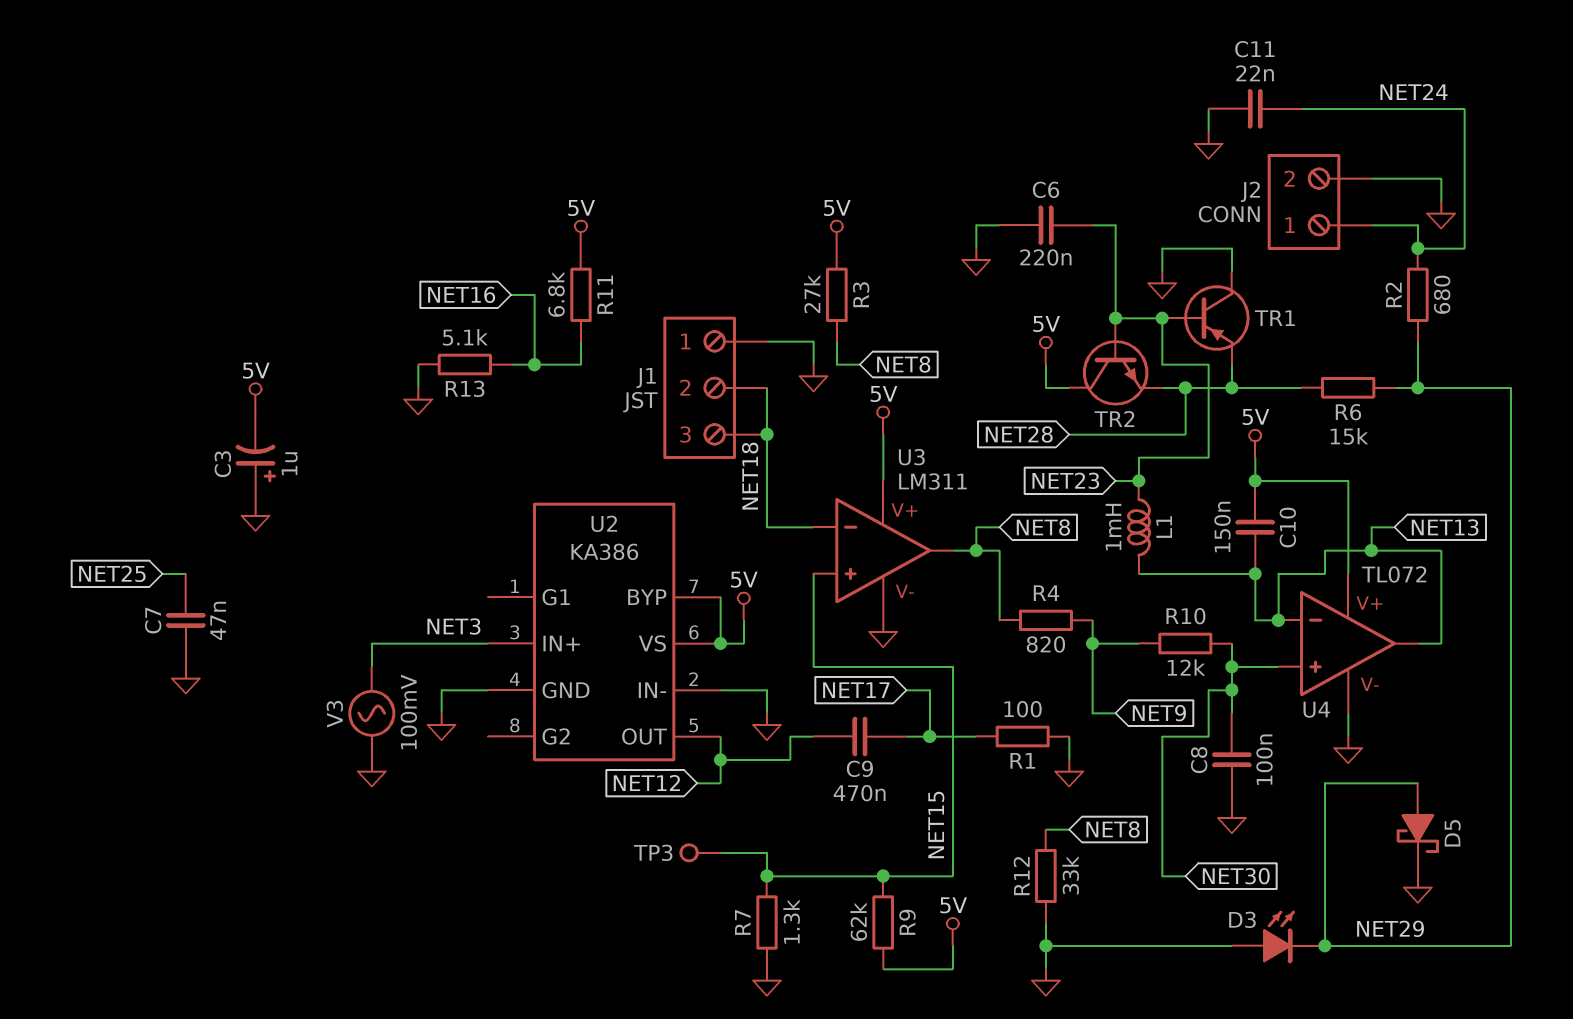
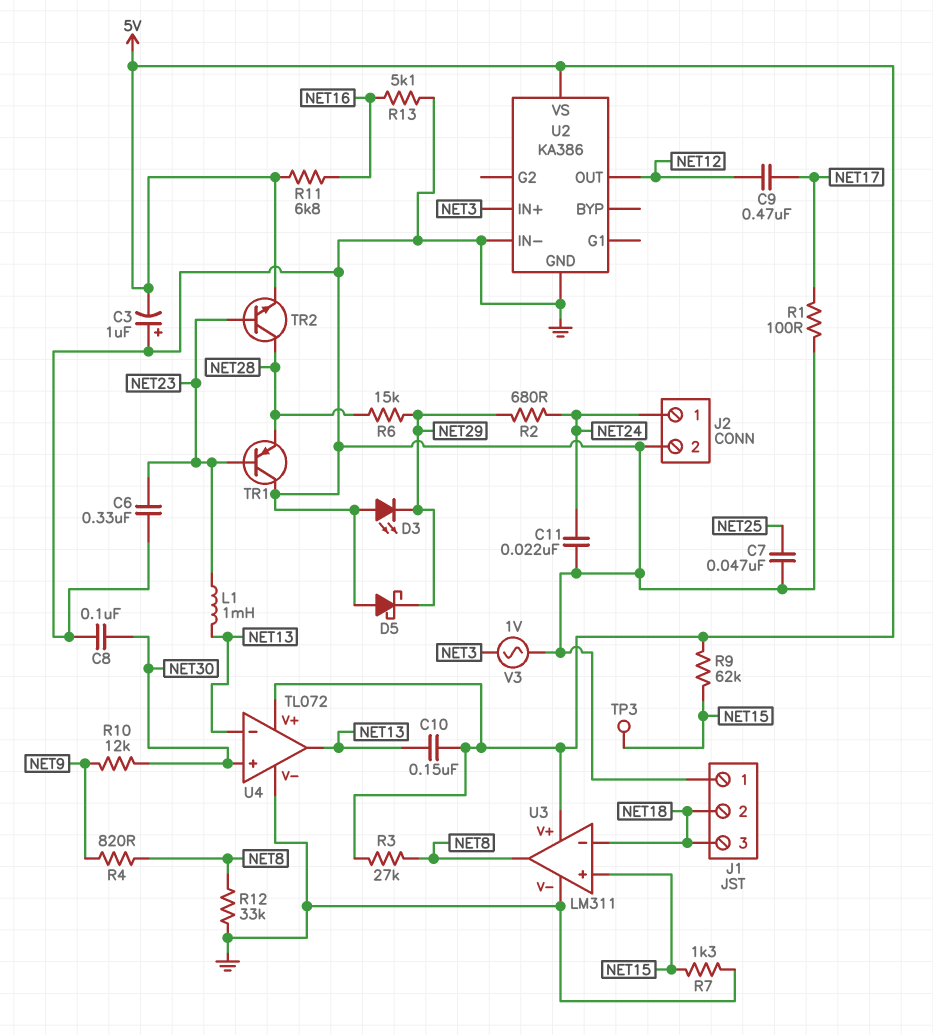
C6: 220nF (GND, NET23) -> 330nF (GND, NET23)
D5: schottky (A NET29, K GND) -> schottky (A GND, K NET29)
TR2: NPN (B NET23, C 5V, E NET28) -> NPN (B NET23, C NET28, E 5V)
U2 pin BYP: 5V -> none
V3: AC 100mV (GND, NET3) -> AC 1V (GND, NET3)

